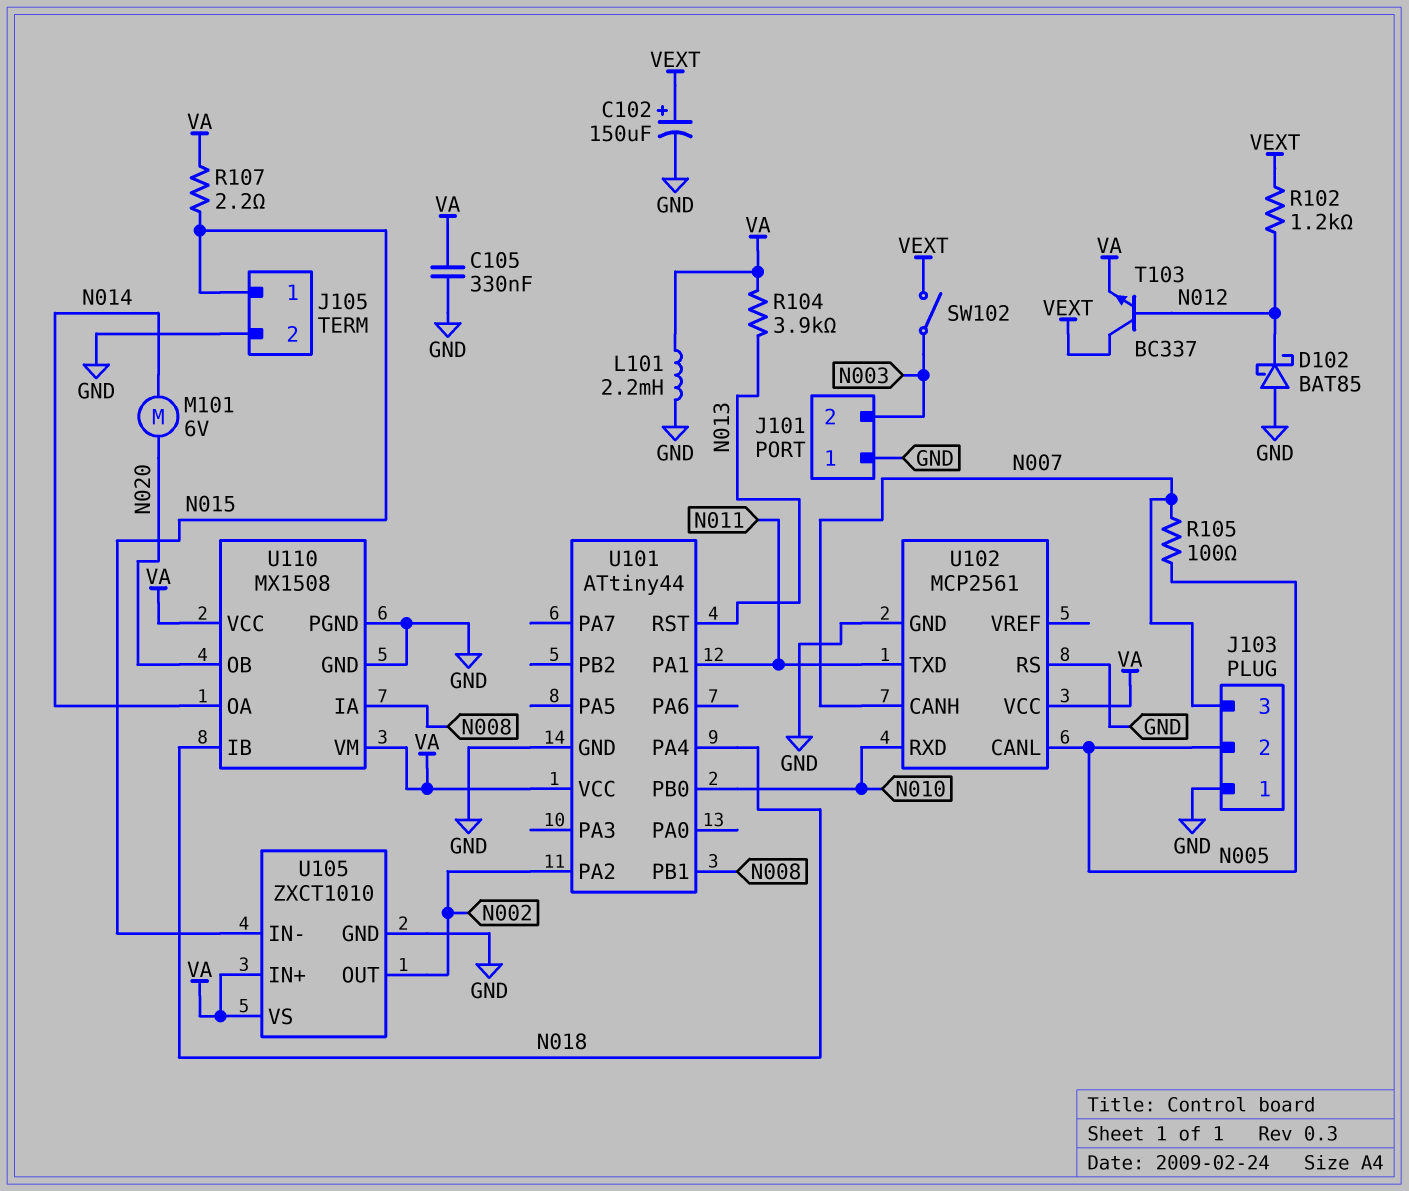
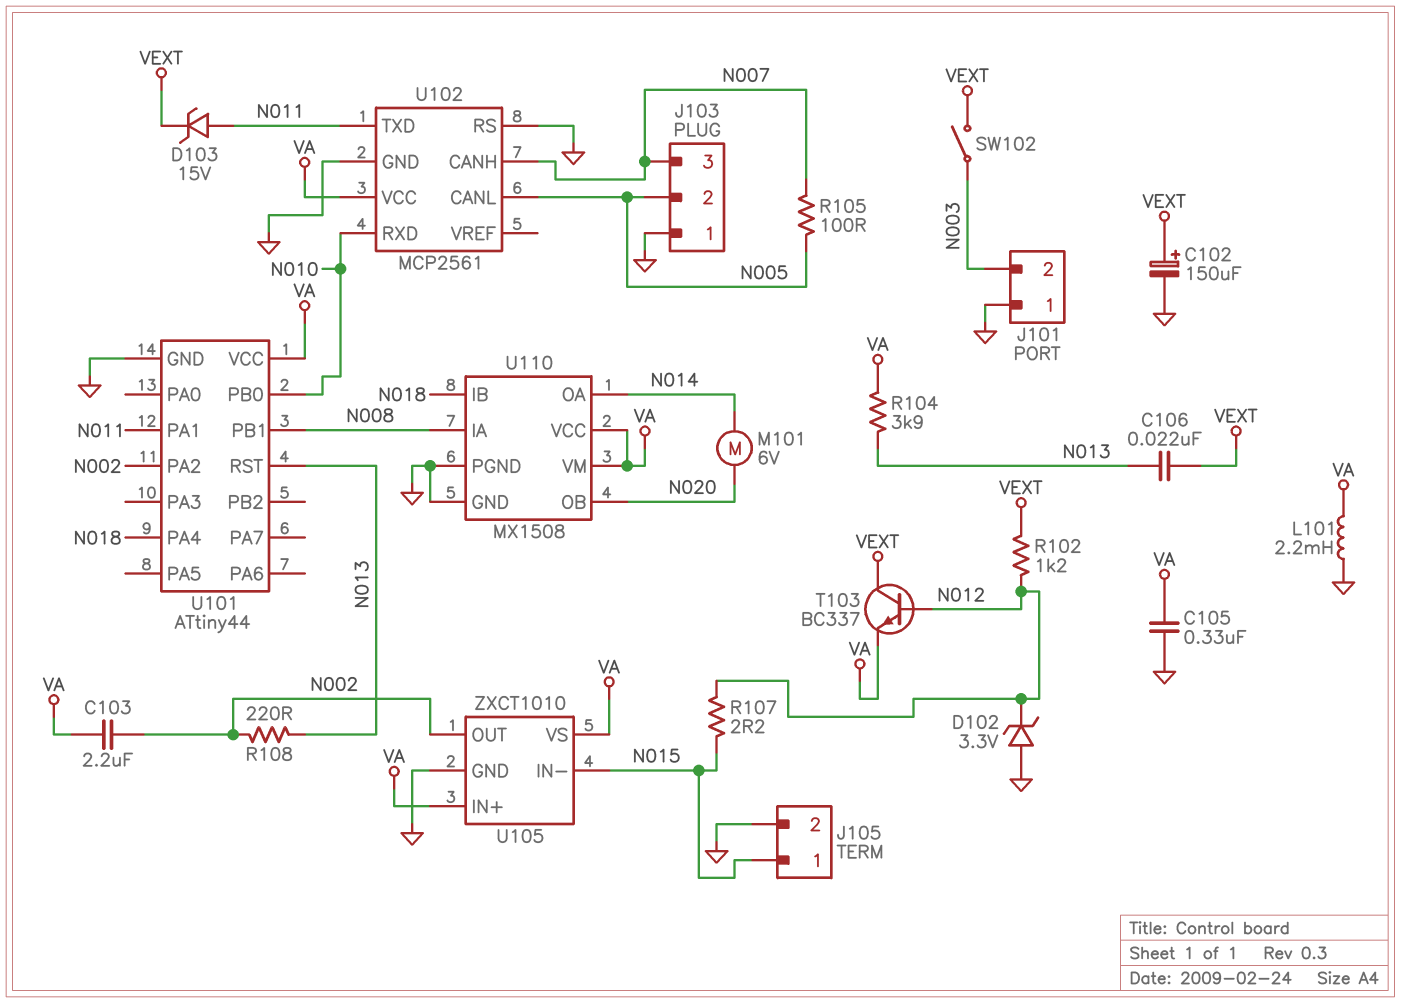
C103: none -> 2.2uF (N002, VA)
C106: none -> 22nF (N013, VEXT)
D102: schottky BAT85 (A GND, K N012) -> zener 3.3V (A GND, K N012)
D103: none -> zener 15V (A N011, K VEXT)
R107: 2.2 (N015, VA) -> 2.2 (N012, N015)
R108: none -> 220 (N002, N013)

